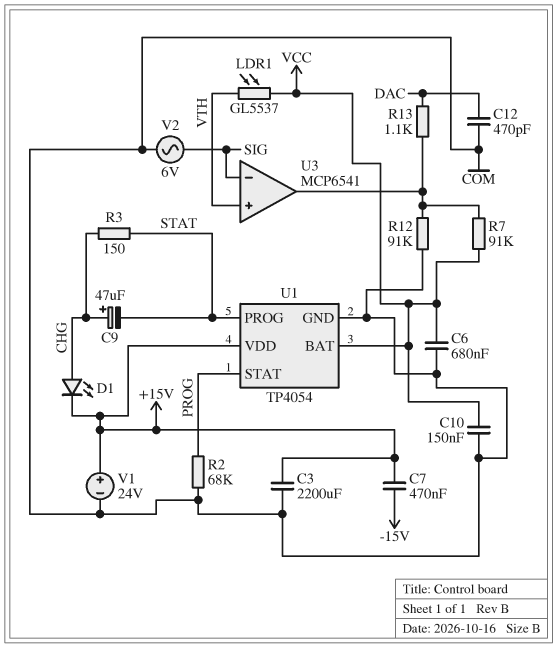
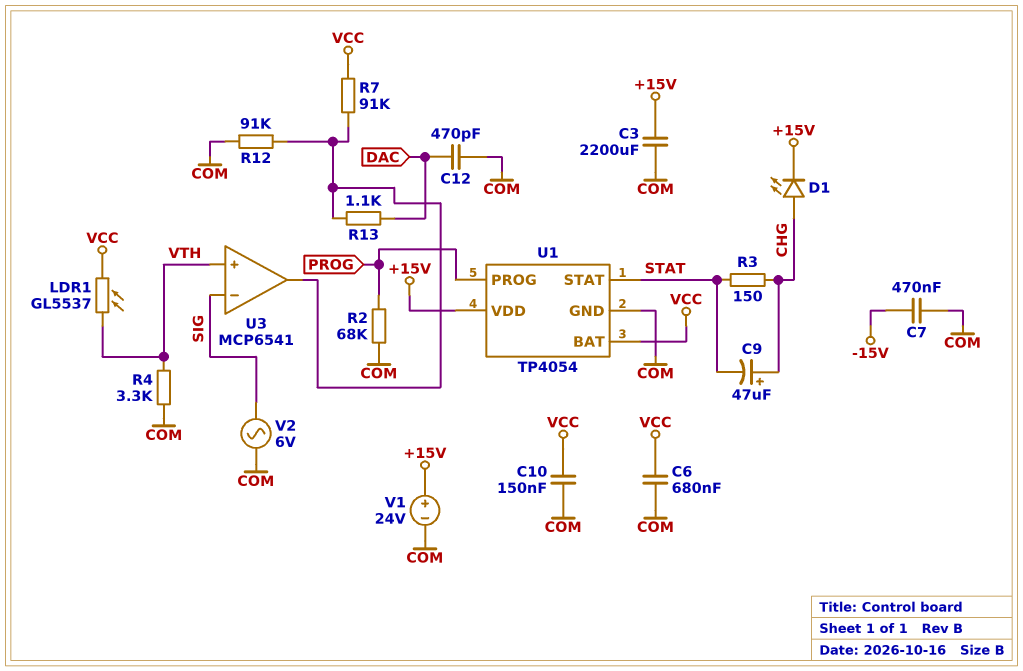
C7: 470nF (+15V, -15V) -> 470nF (-15V, COM)
R4: none -> 3.3k (COM, VTH)
U1 pin PROG: STAT -> PROG
U1 pin STAT: PROG -> STAT

